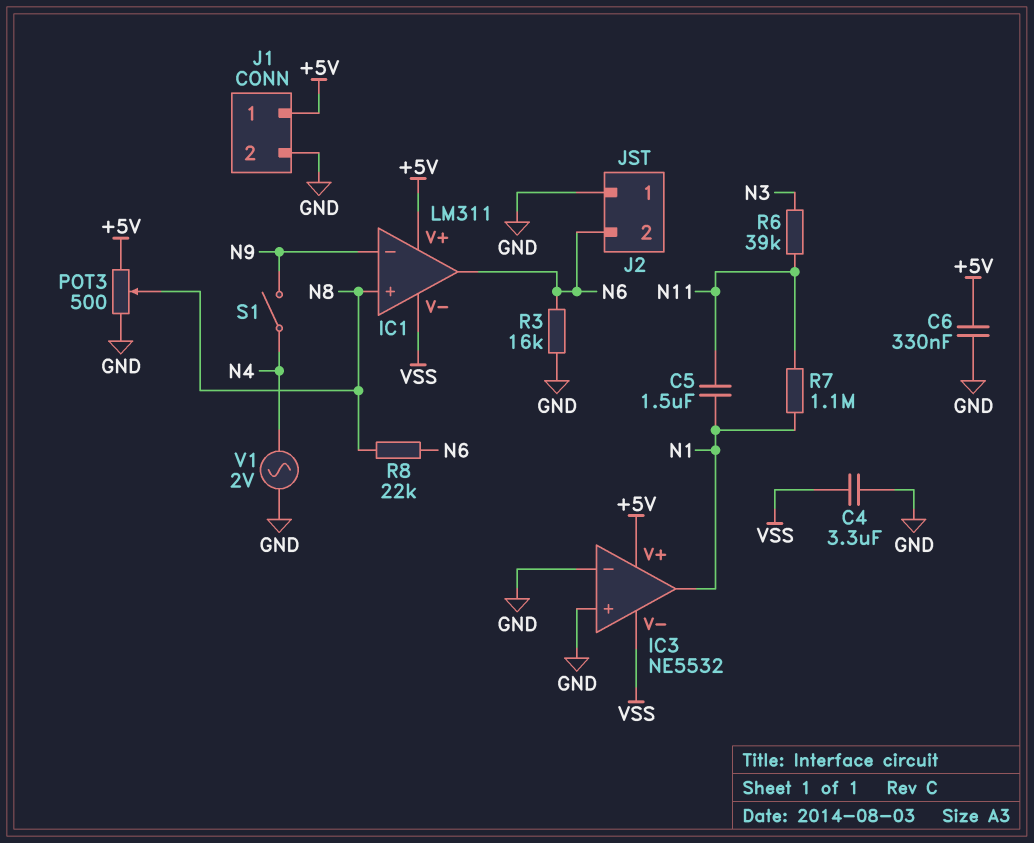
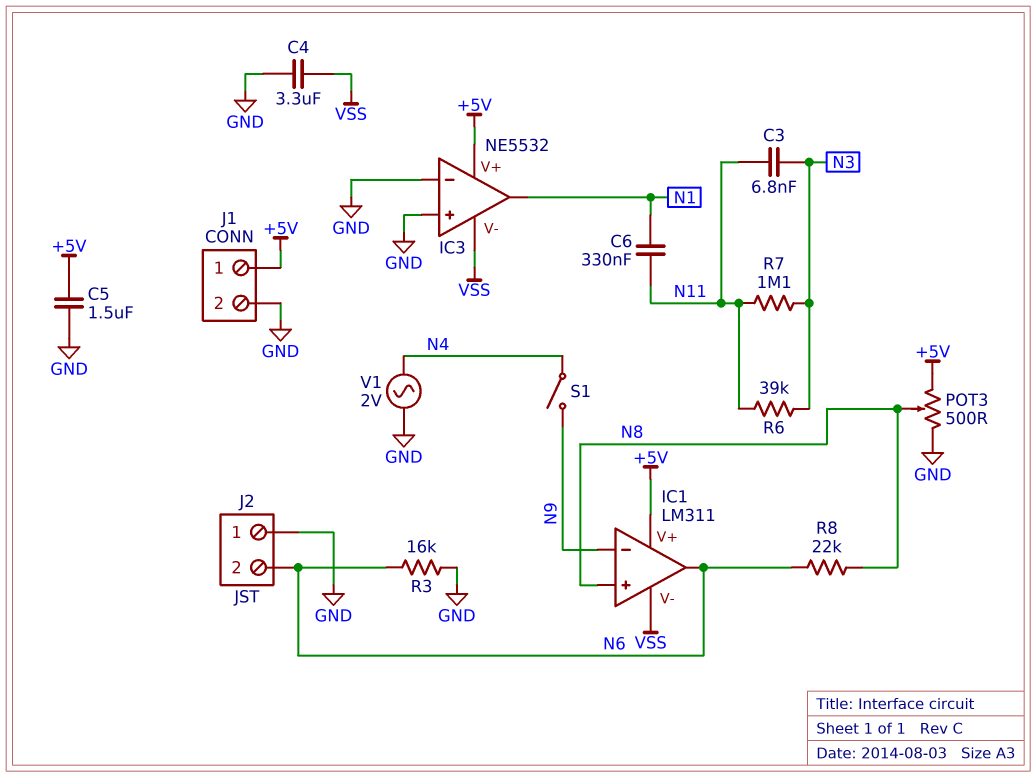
C3: none -> 6.8nF (N3, N11)
C5: 1.5uF (N1, N11) -> 1.5uF (+5V, GND)
C6: 330nF (+5V, GND) -> 330nF (N1, N11)
R7: 1.1M (N1, N11) -> 1.1M (N3, N11)

